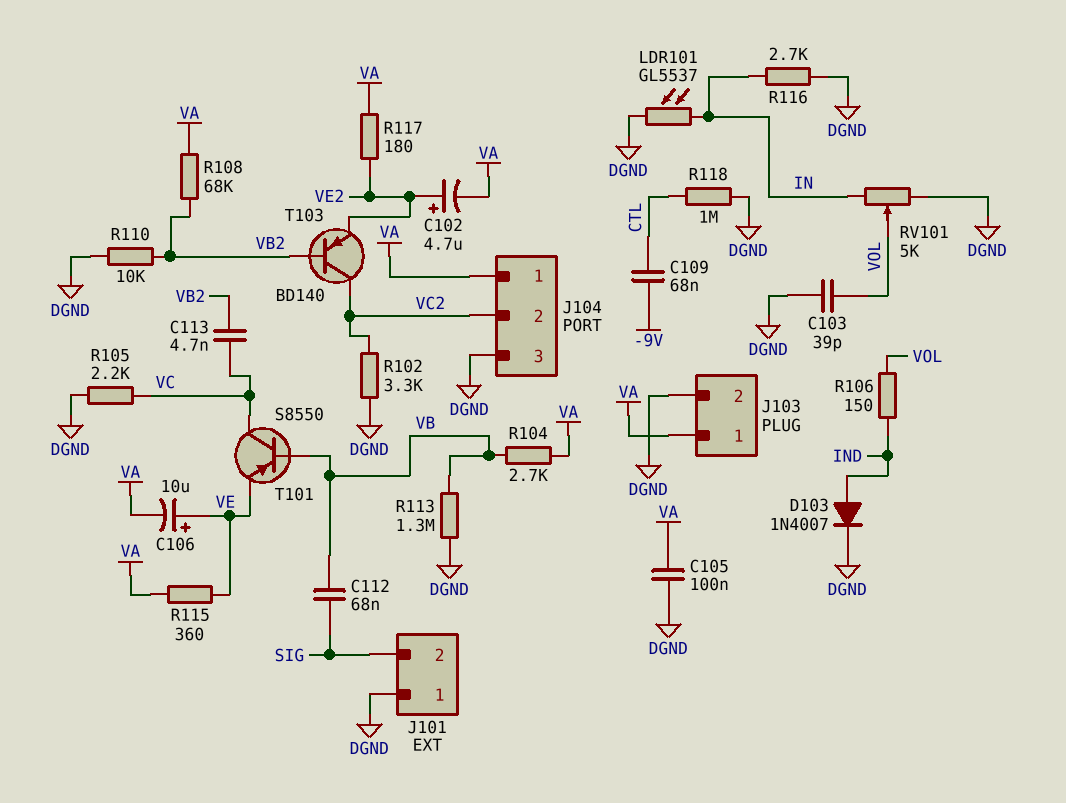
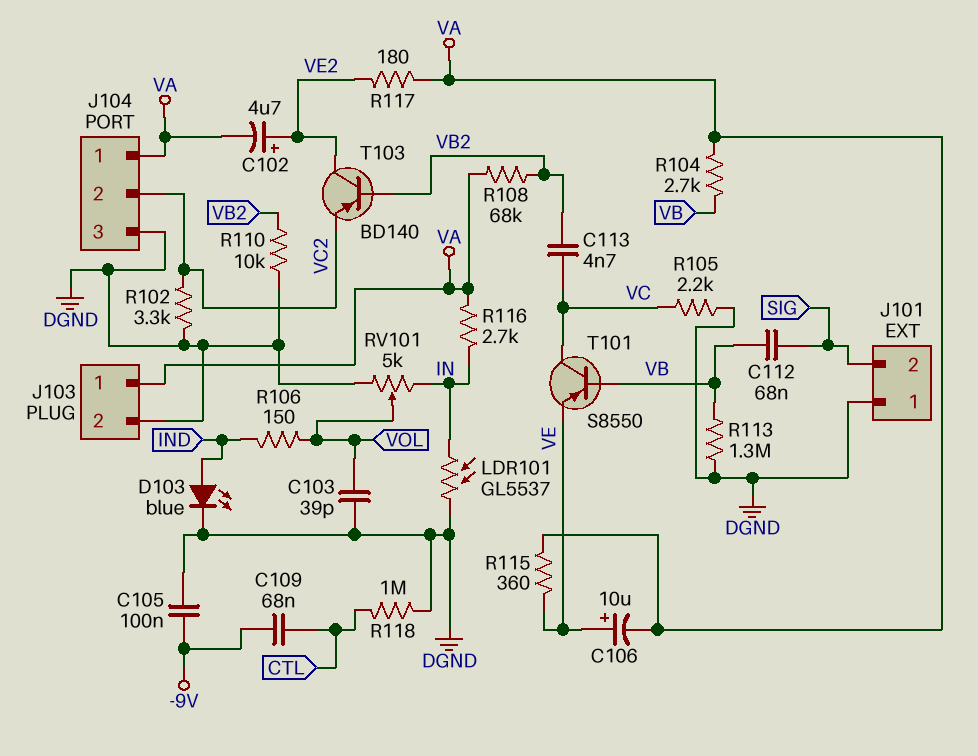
C105: 100nF (DGND, VA) -> 100nF (-9V, DGND)
D103: diode 1N4007 (A IND, K DGND) -> LED blue (A IND, K DGND)
R116: 2.7k (DGND, IN) -> 2.7k (IN, VA)
T103: PNP BD140 (B VB2, C VC2, E VE2) -> PNP BD140 (B VB2, C VE2, E VC2)

